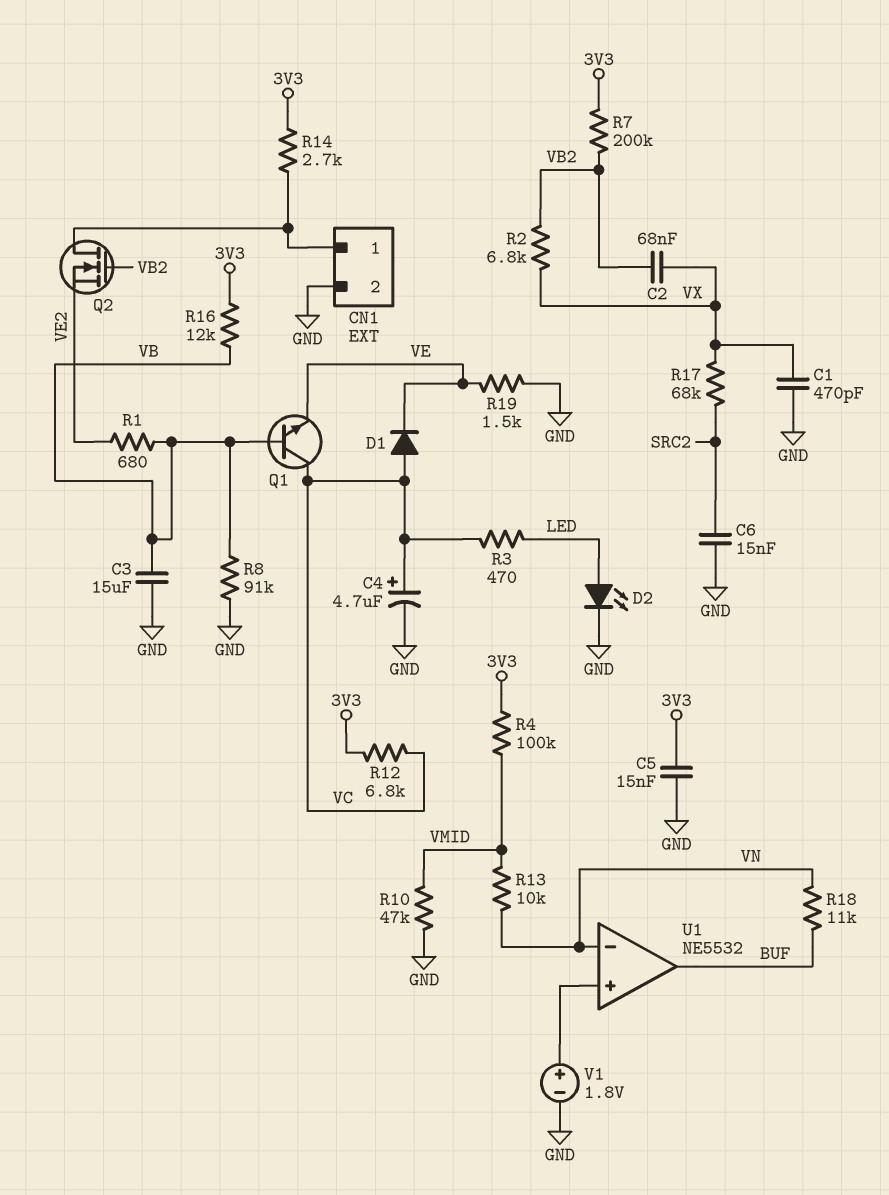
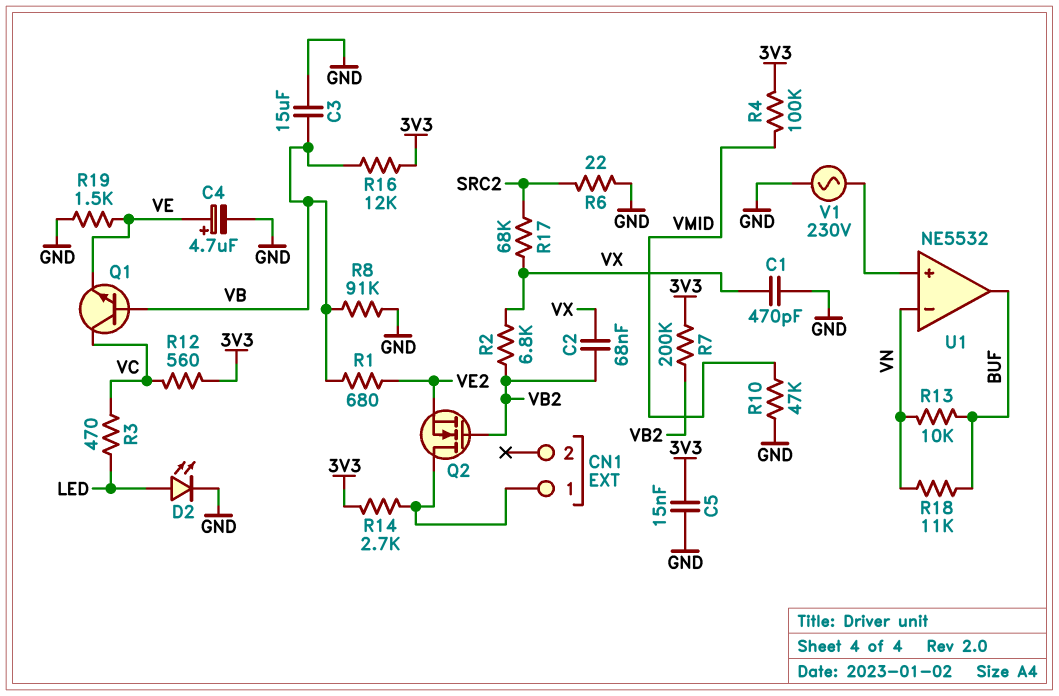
C4: 4.7uF (plus VC, minus GND) -> 4.7uF (plus VE, minus GND)
C6: 15nF (GND, SRC2) -> none
CN1 pin 2: GND -> none
D1: diode (A VC, K VE) -> none
R6: none -> 22 (GND, SRC2)
R12: 6.8k (3V3, VC) -> 560 (3V3, VC)
R13: 10k (VMID, VN) -> 10k (BUF, VN)
V1: 1.8V (plus U1/in+, minus GND) -> AC 230V (GND, U1/in+)

